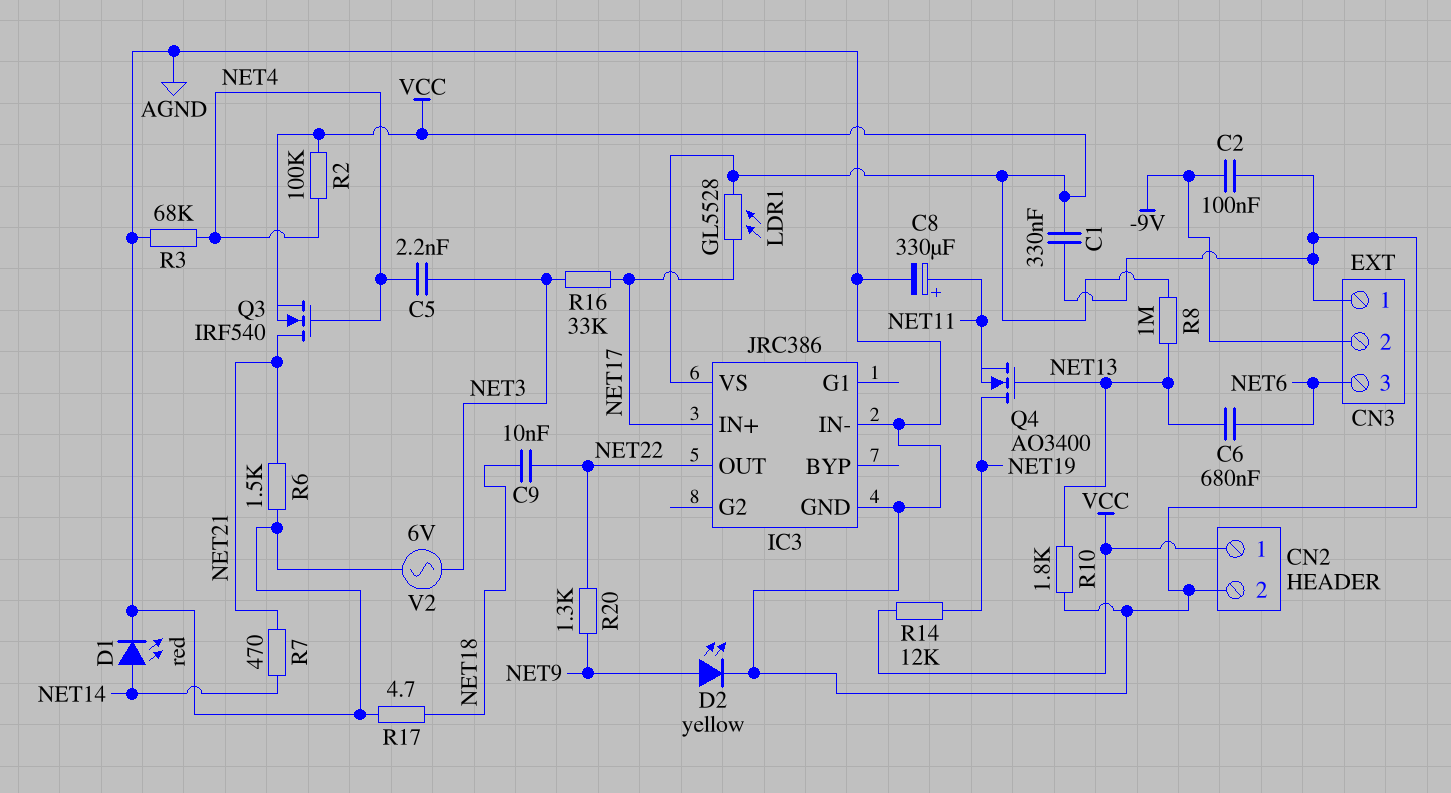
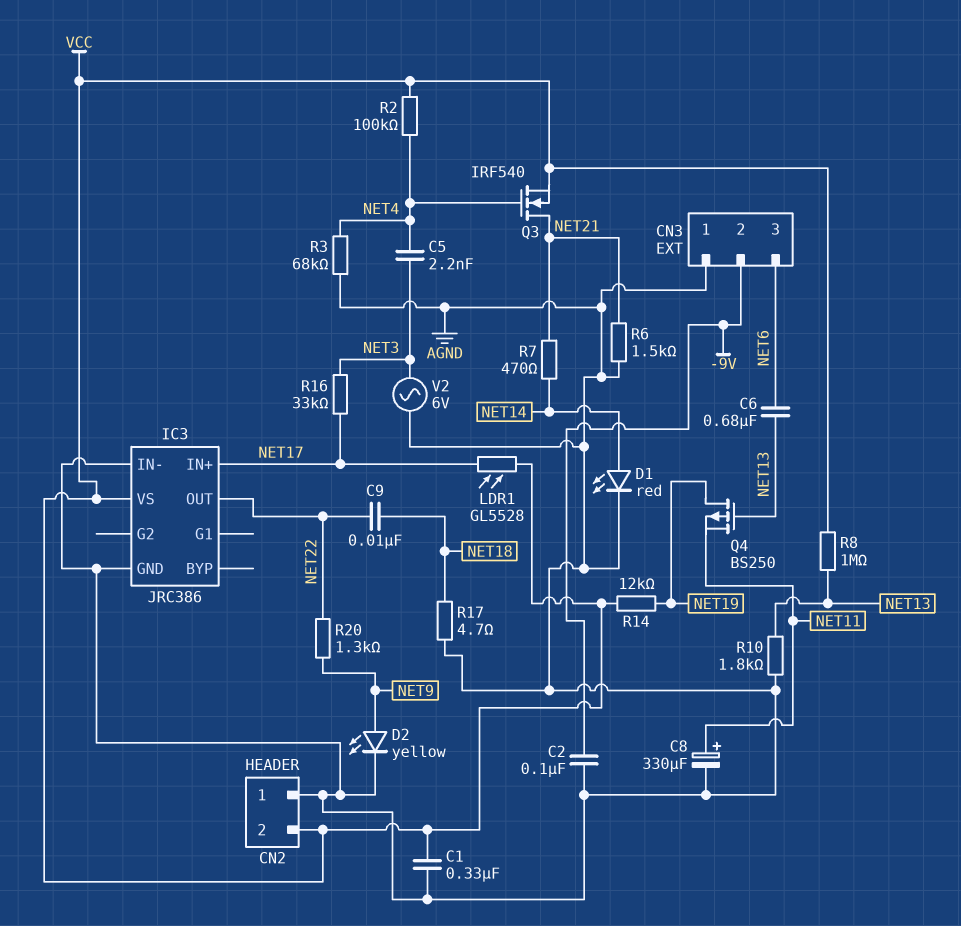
CN2 pin 1: VCC -> AGND
CN2 pin 2: AGND -> VCC
Q4: NMOS AO3400 (G NET13, D NET19, S NET11) -> PMOS BS250 (G NET13, D NET19, S NET11)

